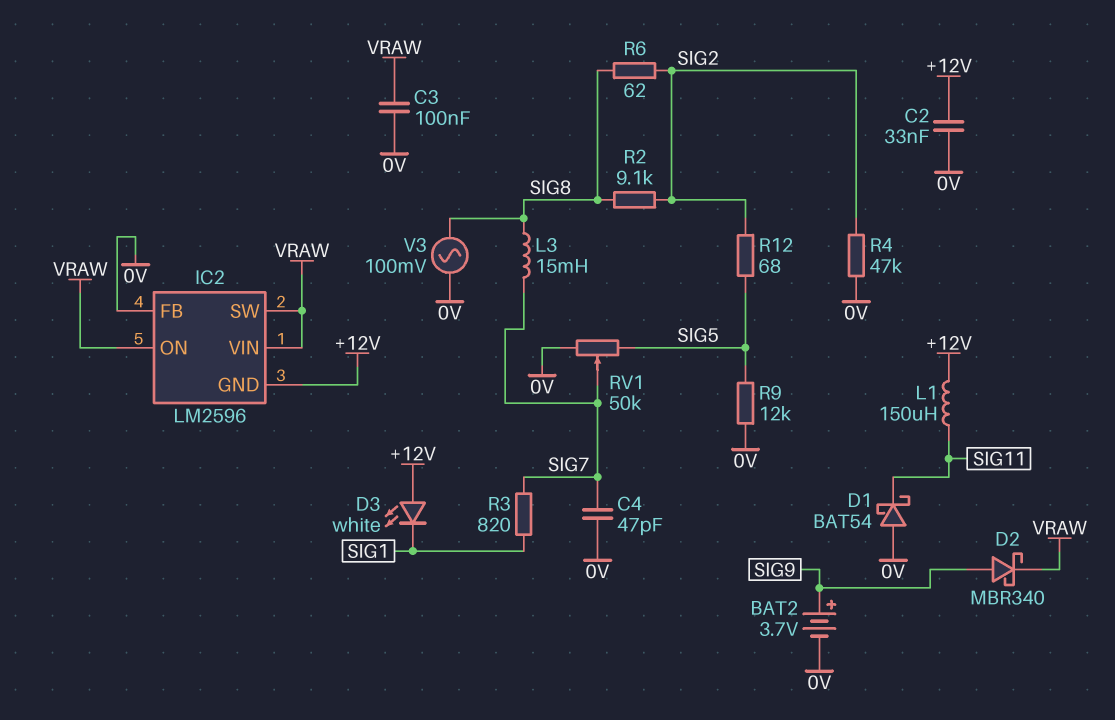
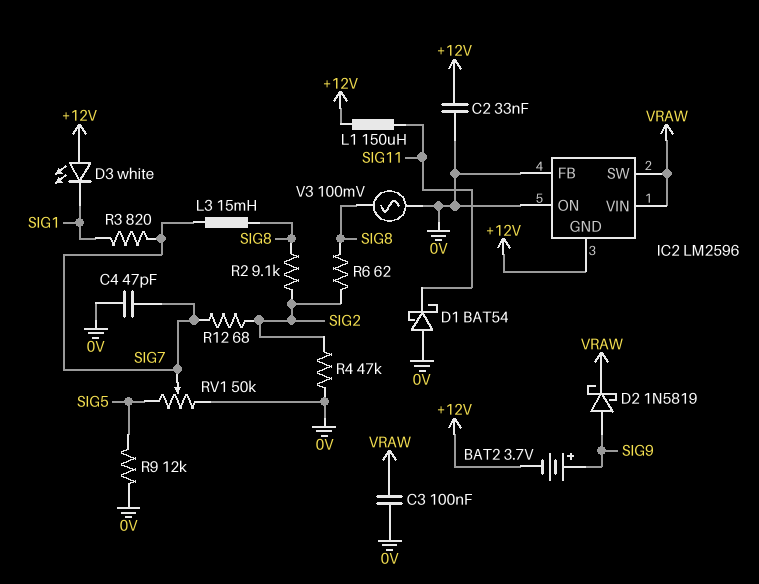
BAT2: 3.7V (plus SIG9, minus 0V) -> 3.7V (plus SIG9, minus +12V)
D2: schottky MBR340 (A SIG9, K VRAW) -> schottky 1N5819 (A SIG9, K VRAW)
IC2 pin ON: VRAW -> 0V
R12: 68 (SIG2, SIG5) -> 68 (SIG2, SIG7)

